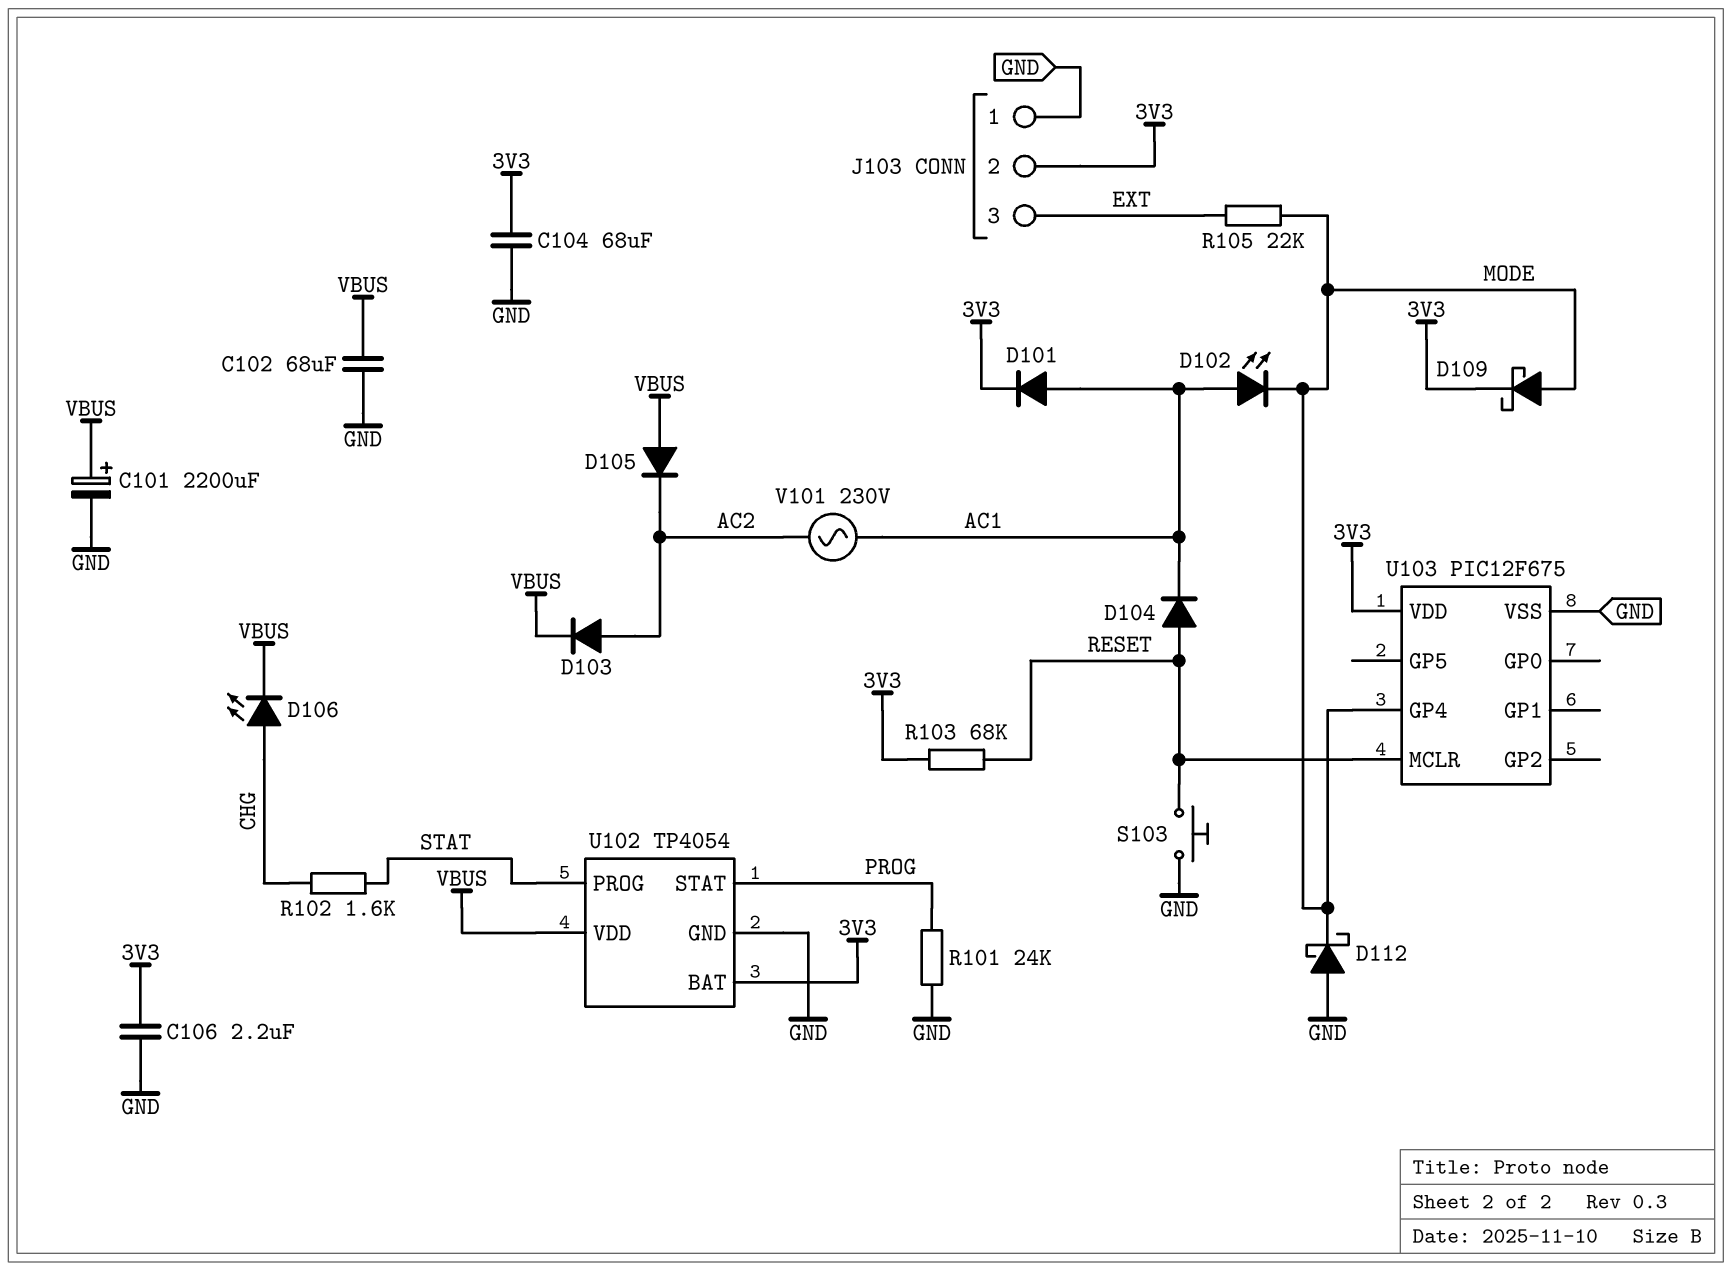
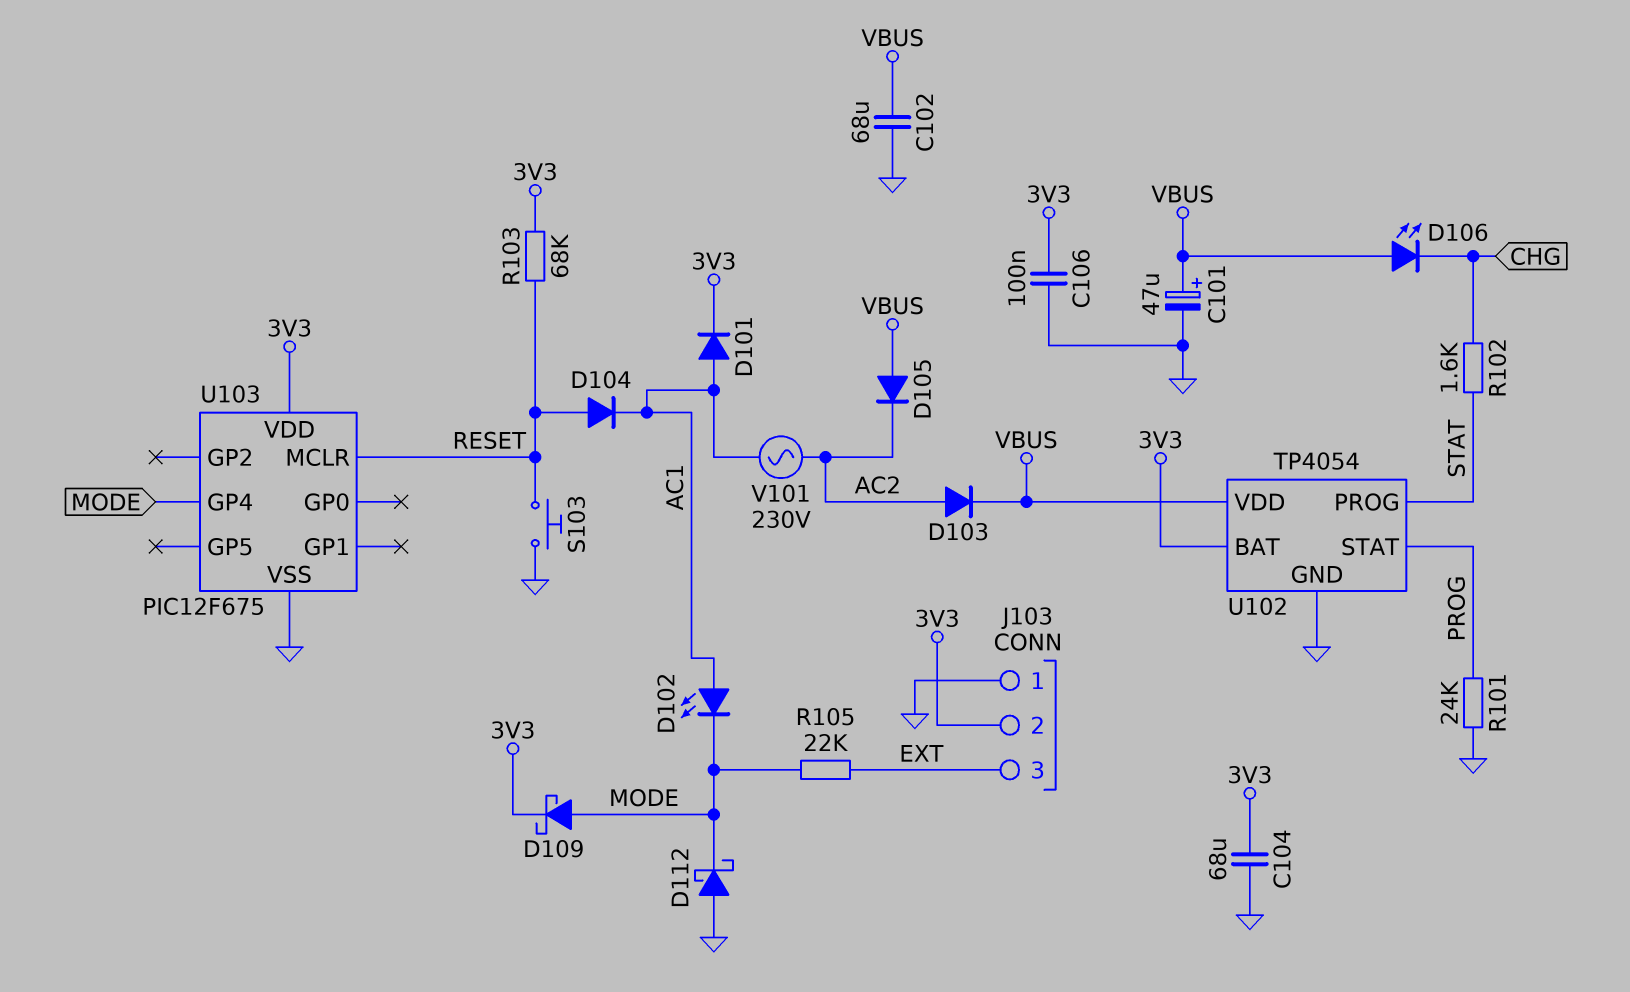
C101: 2200uF (plus VBUS, minus GND) -> 47uF (plus VBUS, minus GND)
C106: 2.2uF (3V3, GND) -> 100nF (3V3, GND)
D106: LED (A CHG, K VBUS) -> LED (A VBUS, K CHG)

